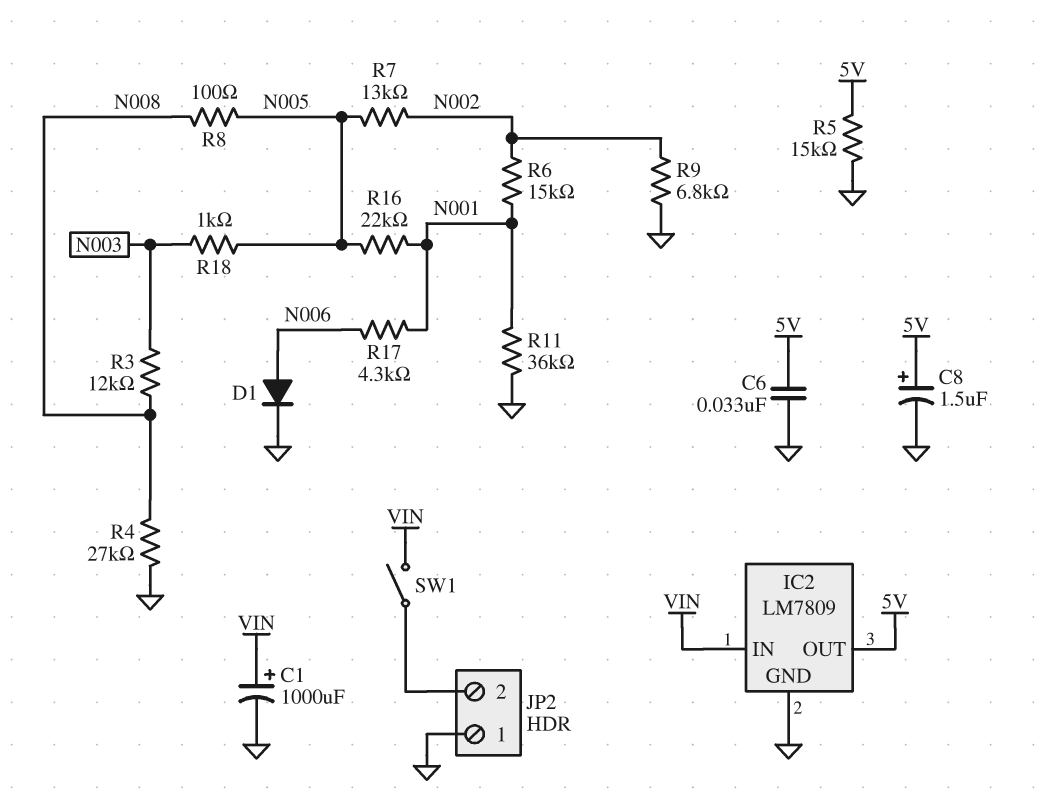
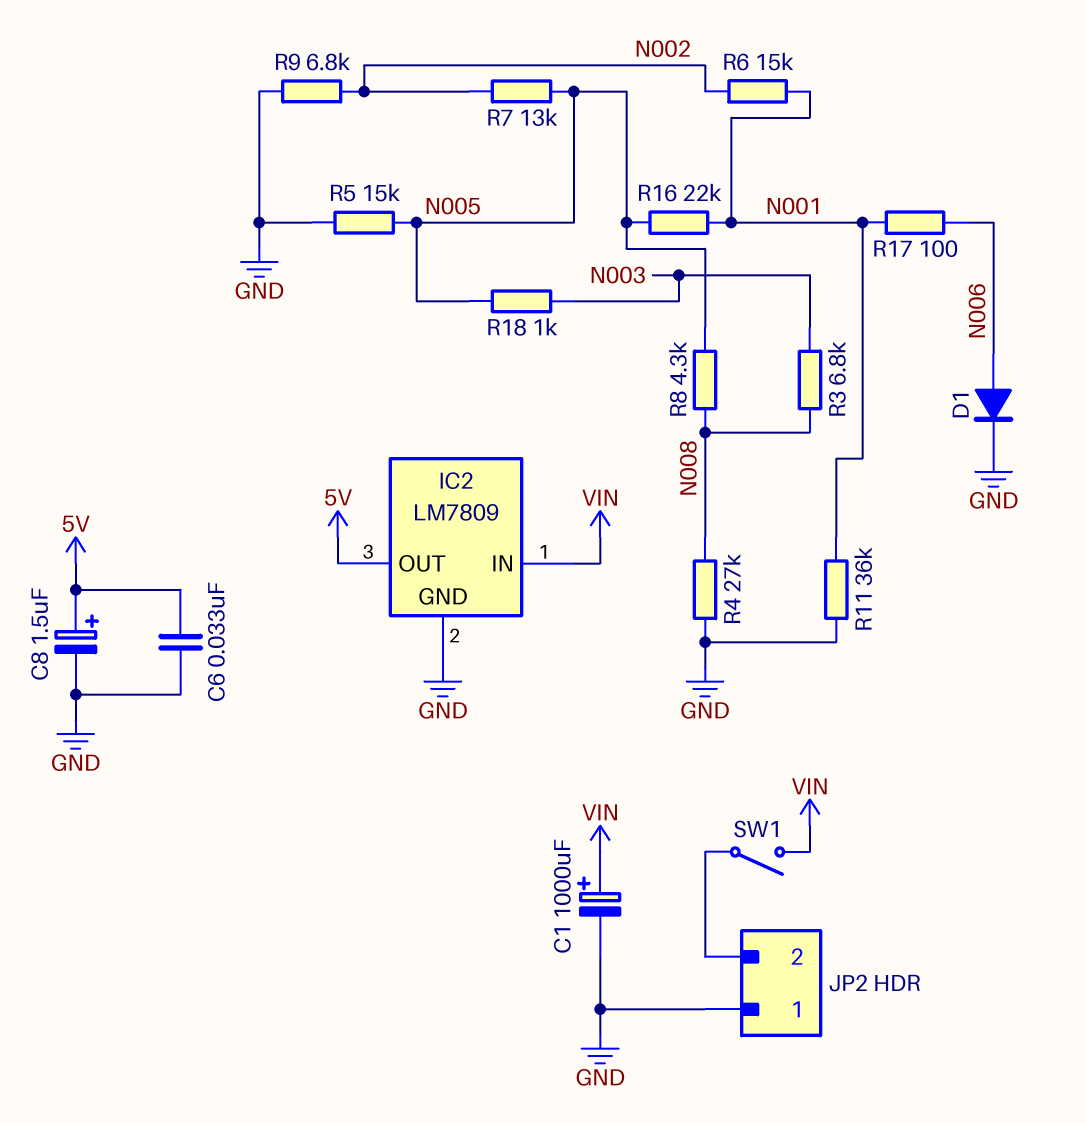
R3: 12k (N003, N008) -> 6.8k (N003, N008)
R5: 15k (5V, GND) -> 15k (GND, N005)
R8: 100 (N005, N008) -> 4.3k (N005, N008)
R17: 4.3k (N001, N006) -> 100 (N001, N006)

